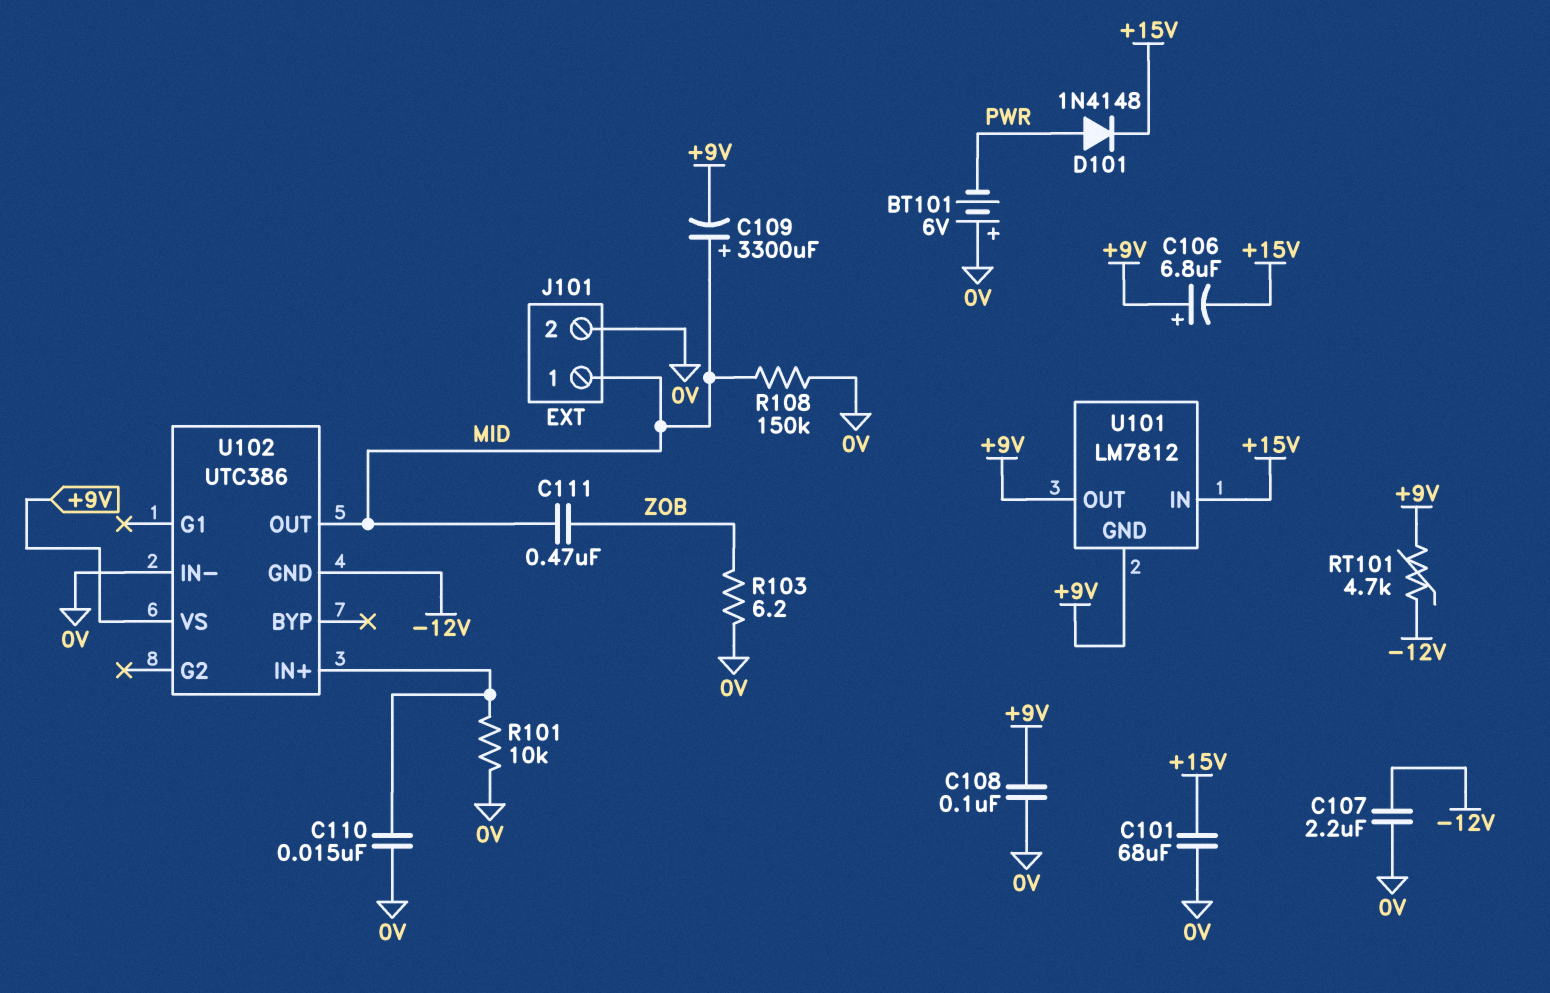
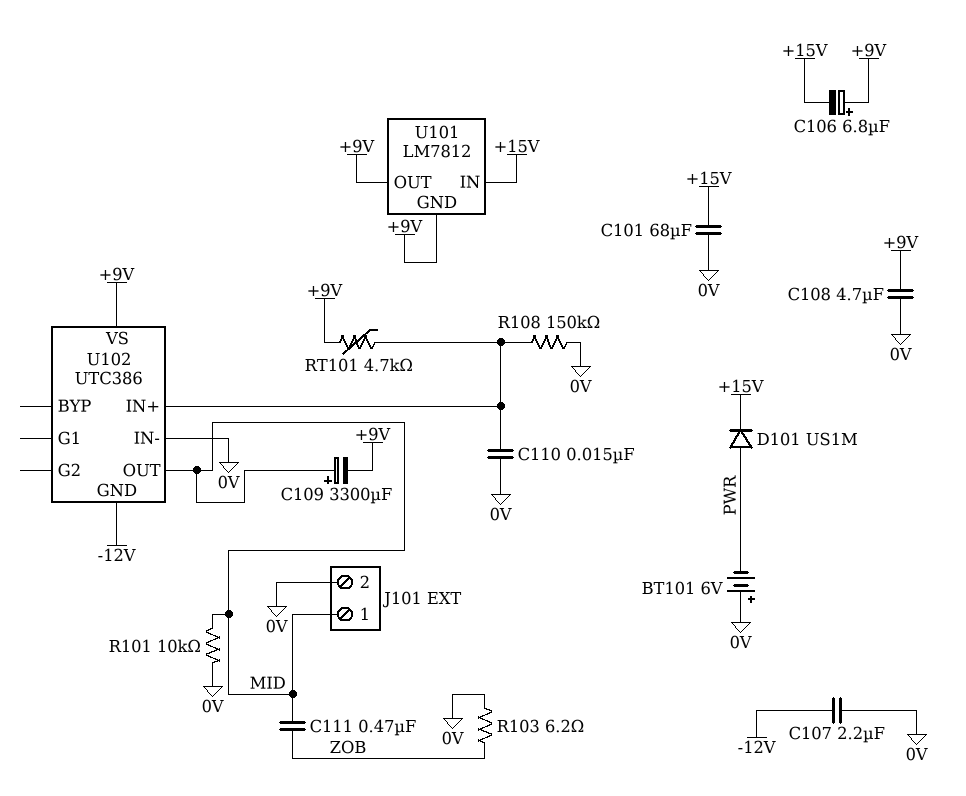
C108: 100nF (+9V, 0V) -> 4.7uF (+9V, 0V)
D101: diode 1N4148 (A PWR, K +15V) -> diode US1M (A PWR, K +15V)
R101: 10k (0V, U102/IN+) -> 10k (0V, MID)
R108: 150k (0V, MID) -> 150k (0V, U102/IN+)
RT101: 4.7k (+9V, -12V) -> 4.7k (+9V, U102/IN+)

